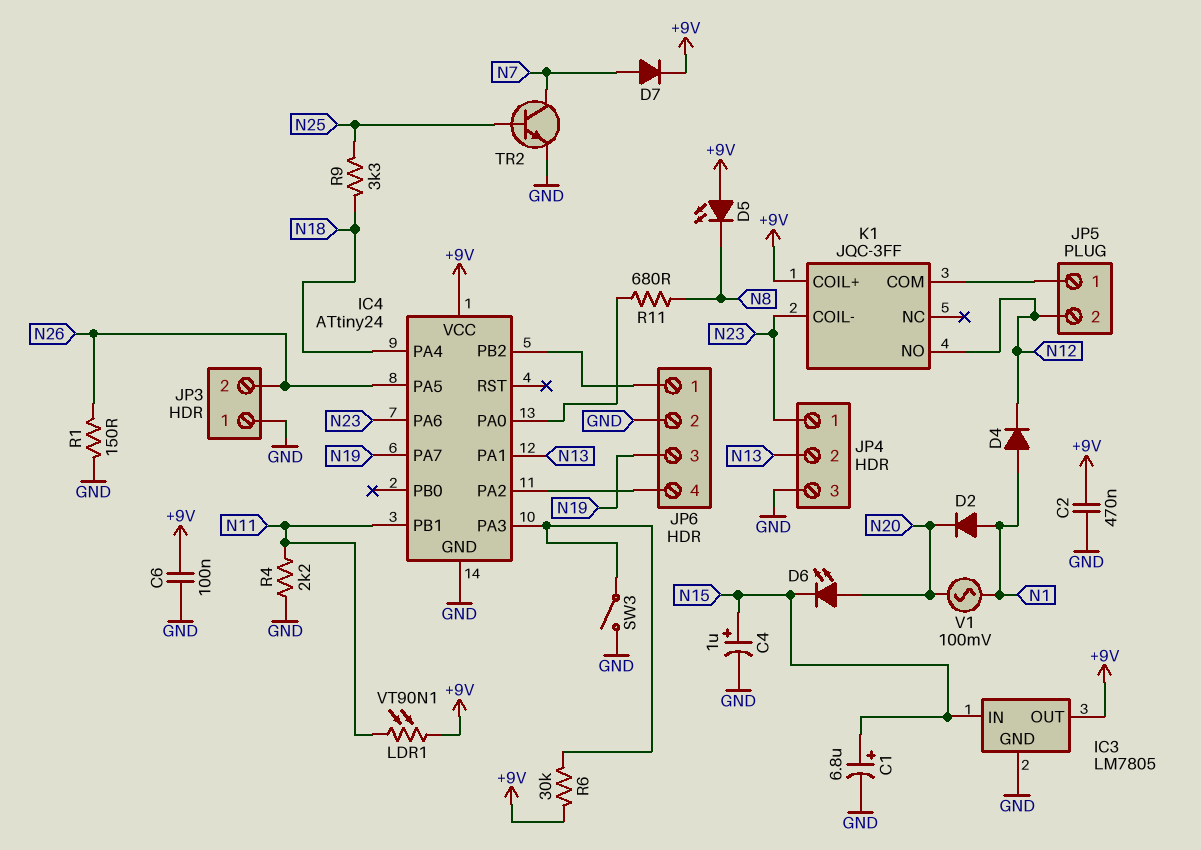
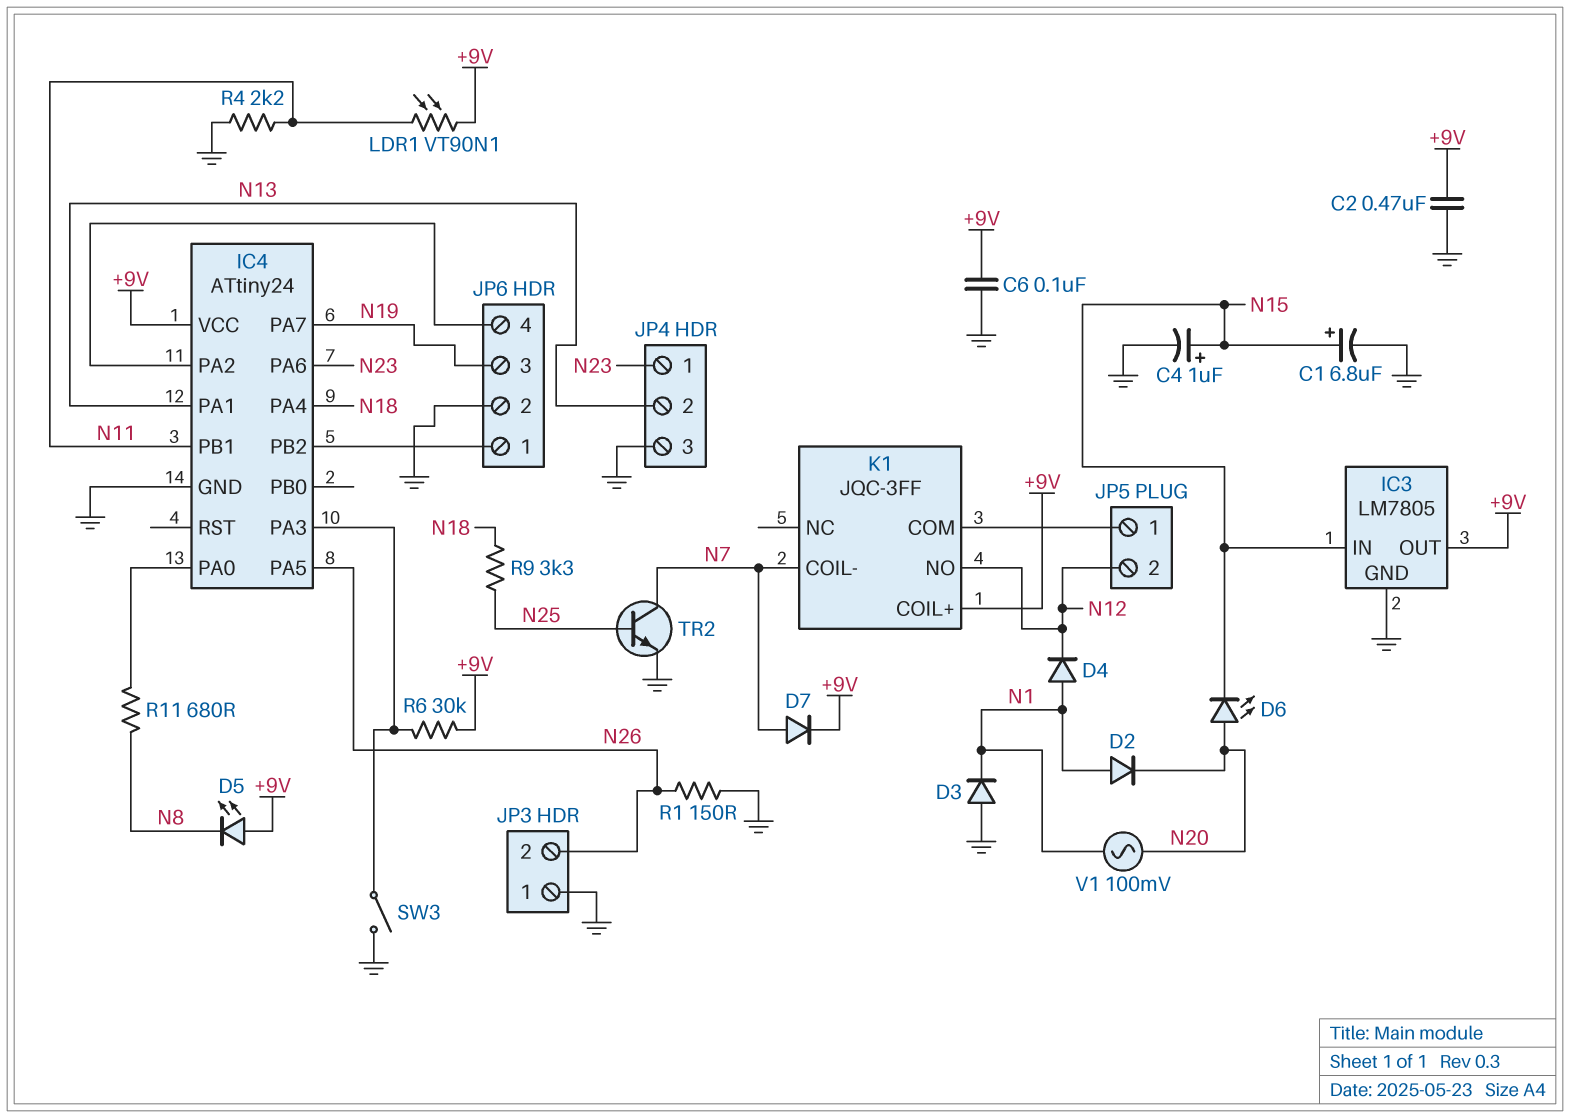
D3: none -> diode (A GND, K N1)
K1 pin COIL-: N23 -> N7

